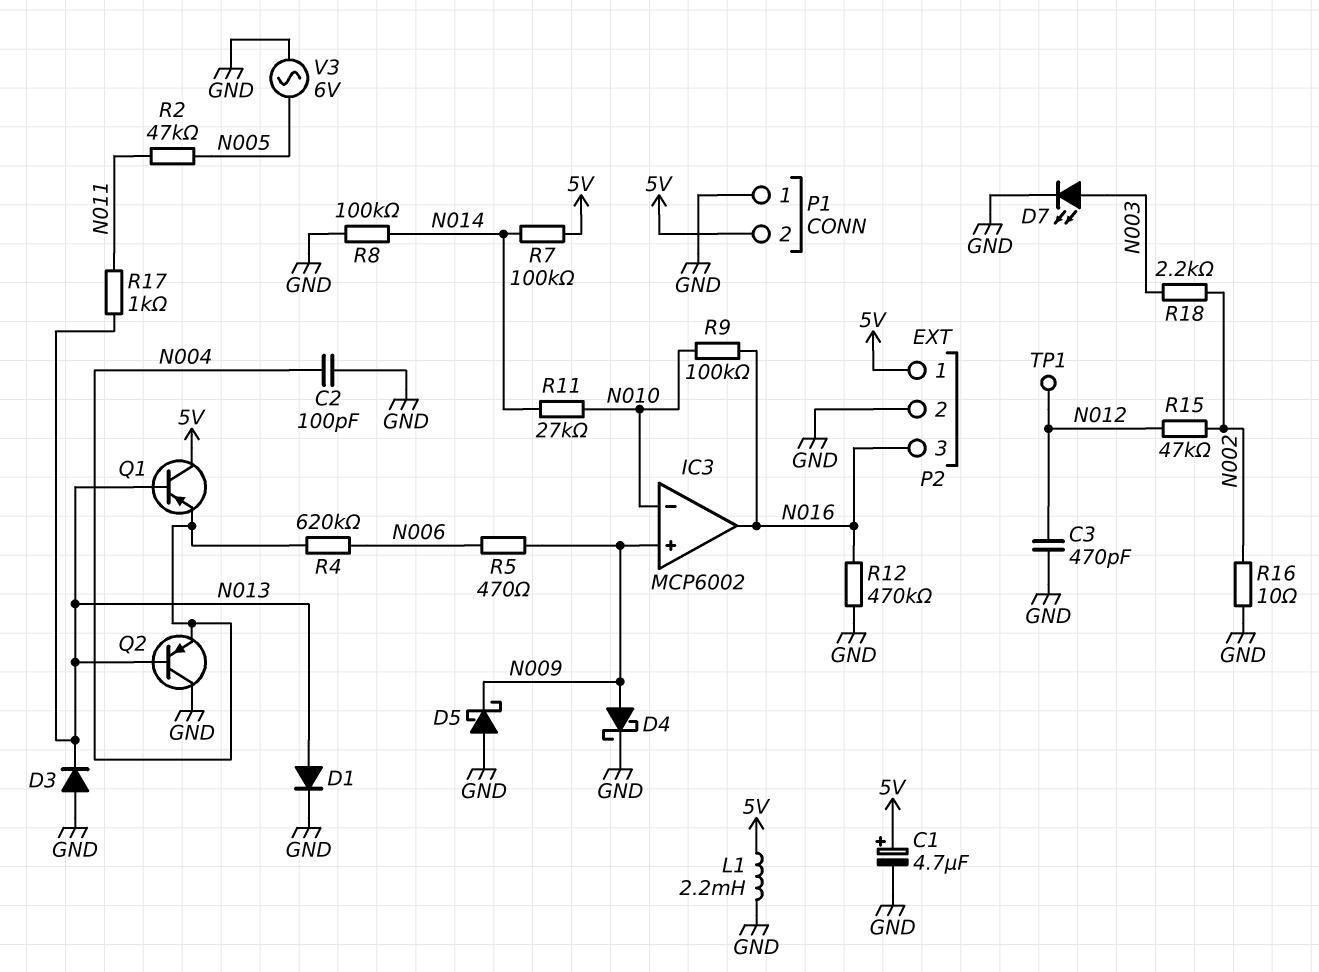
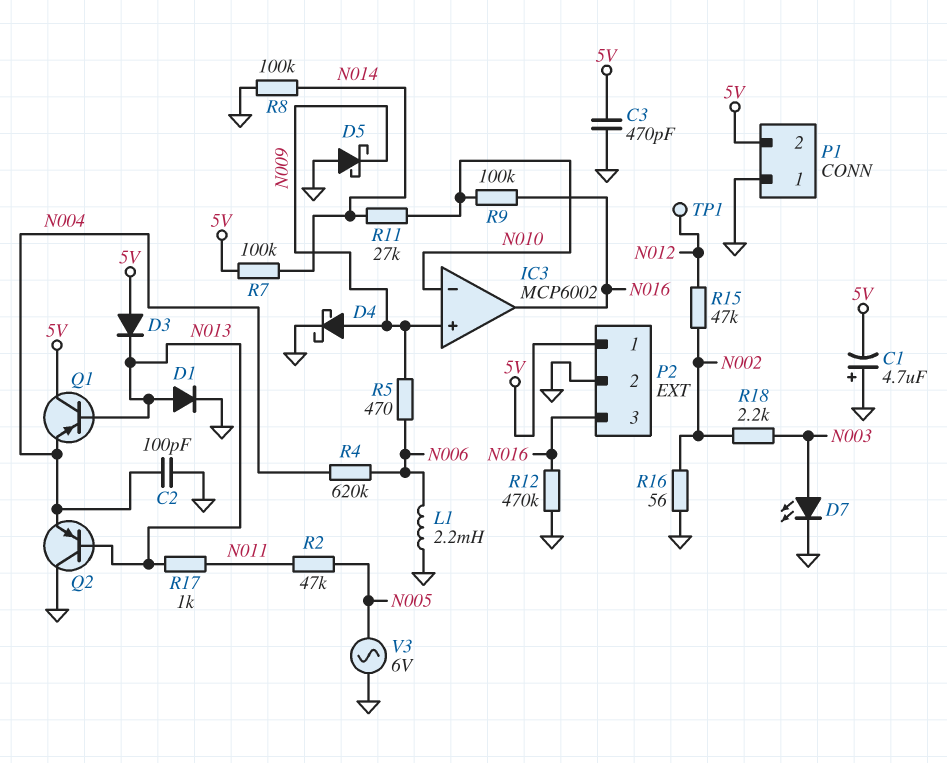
C1: 4.7uF (plus 5V, minus GND) -> 4.7uF (plus GND, minus 5V)
C3: 470pF (GND, N012) -> 470pF (5V, GND)
D3: diode (A GND, K N013) -> diode (A 5V, K N013)
L1: 2.2mH (5V, GND) -> 2.2mH (GND, N006)
R16: 10 (GND, N002) -> 56 (GND, N002)

